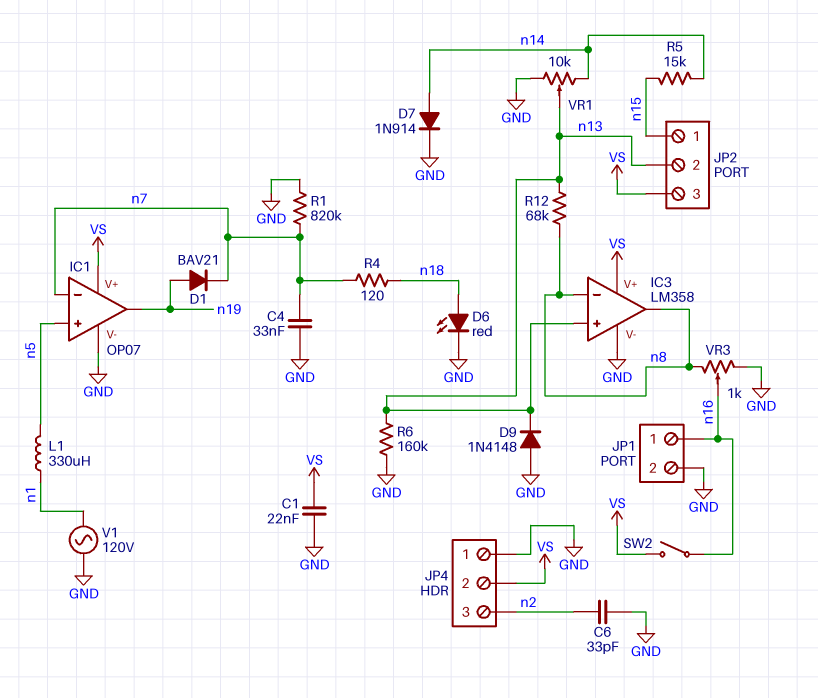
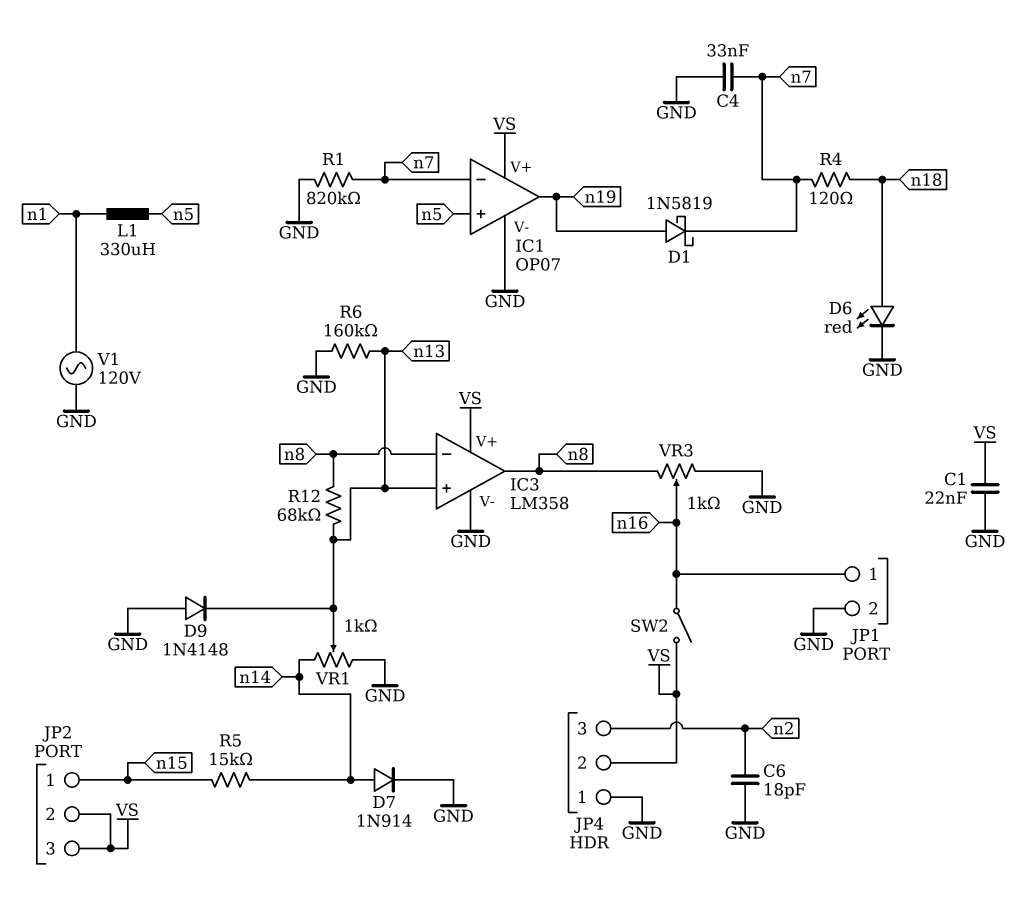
C6: 33pF (GND, n2) -> 18pF (GND, n2)
D1: diode BAV21 (A n19, K n7) -> schottky 1N5819 (A n19, K n7)
JP2 pin 2: n13 -> VS
VR1: 10k (GND, n14, wiper n13) -> 1k (GND, n14, wiper n13)

